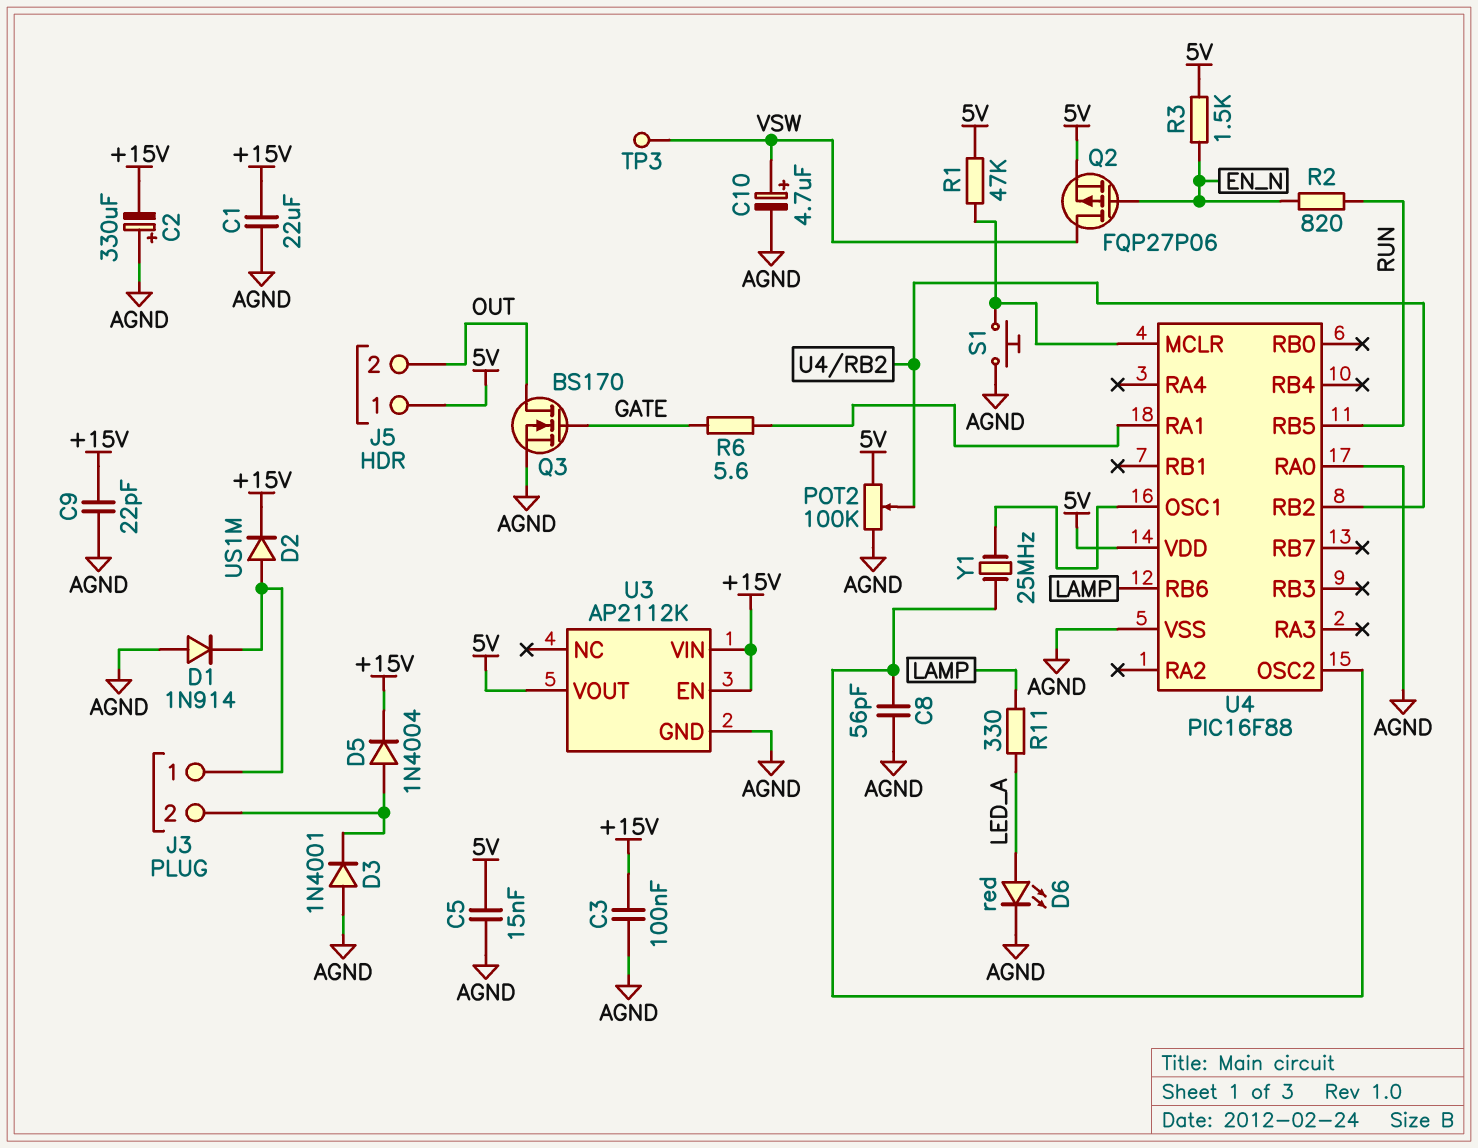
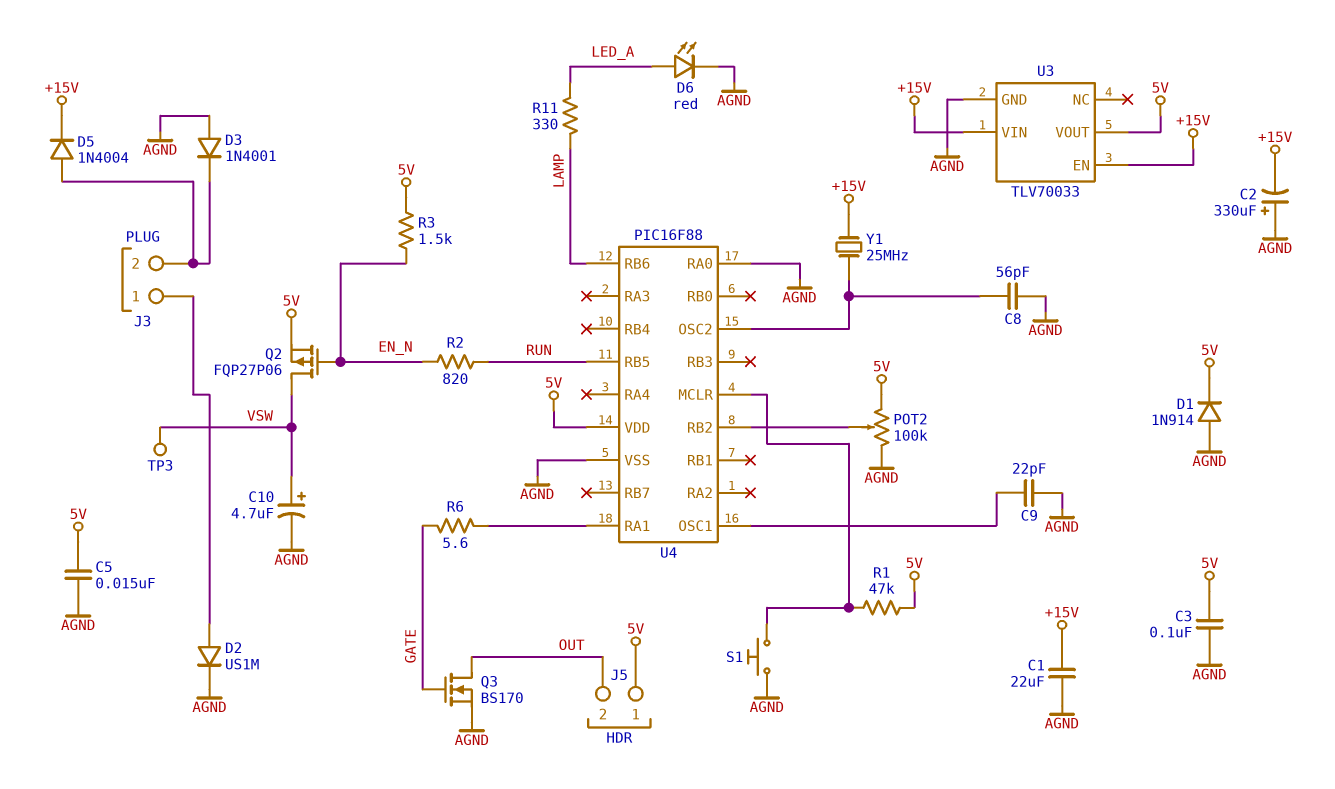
C3: 100nF (+15V, AGND) -> 100nF (5V, AGND)
C9: 22pF (+15V, AGND) -> 22pF (AGND, U4/OSC1)
D1: diode 1N914 (A AGND, K J3/1) -> diode 1N914 (A AGND, K 5V)
D2: diode US1M (A J3/1, K +15V) -> diode US1M (A J3/1, K AGND)
U3: AP2112K -> TLV70033
Y1: 25MHz (U4/OSC1, U4/OSC2) -> 25MHz (+15V, U4/OSC2)

